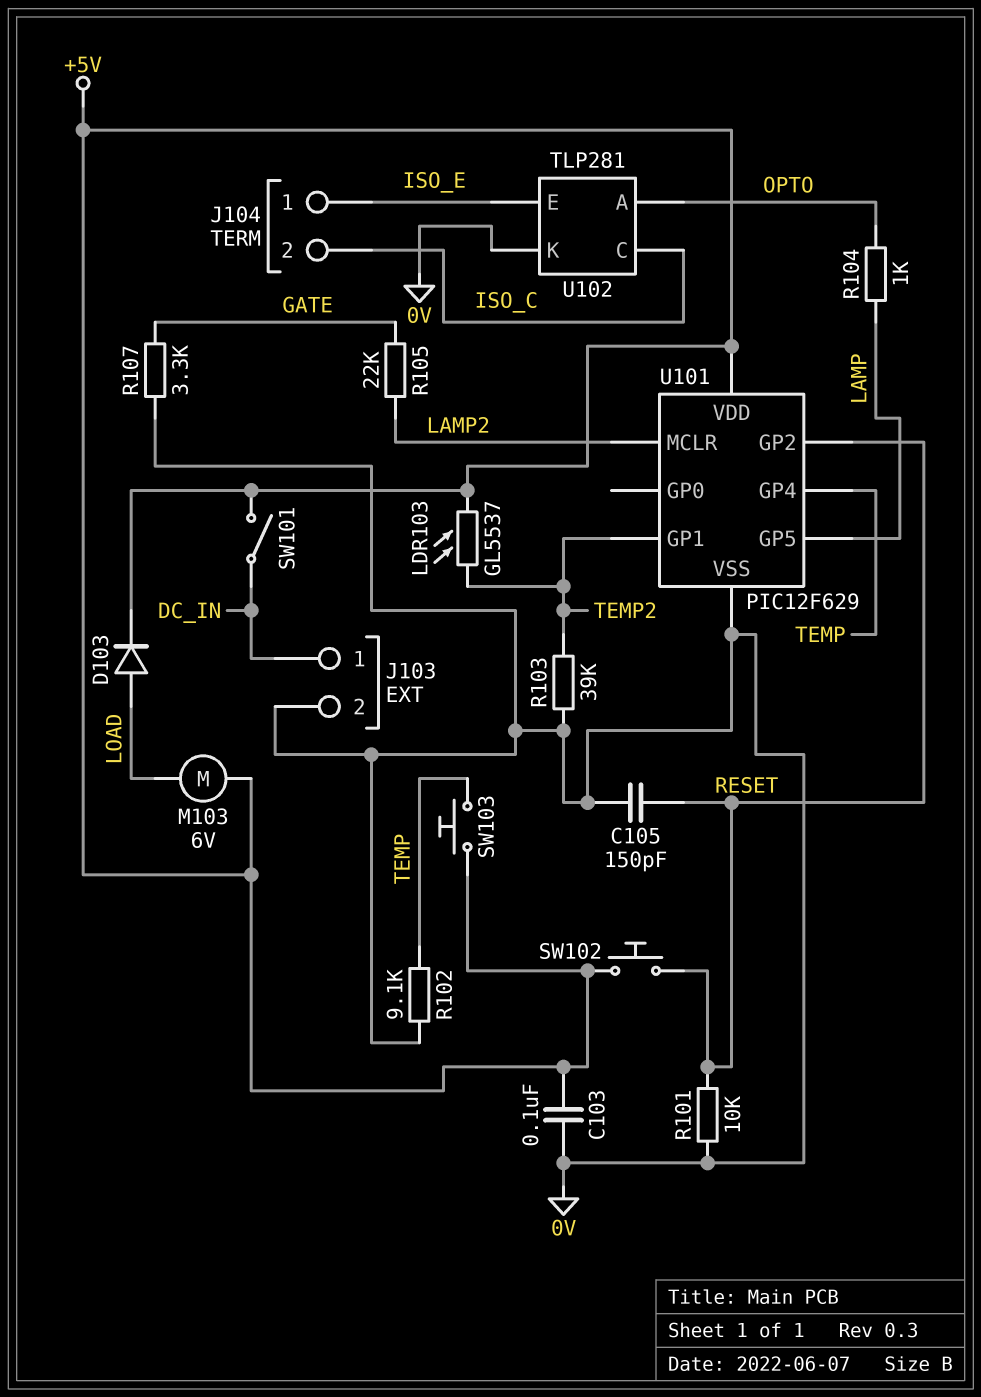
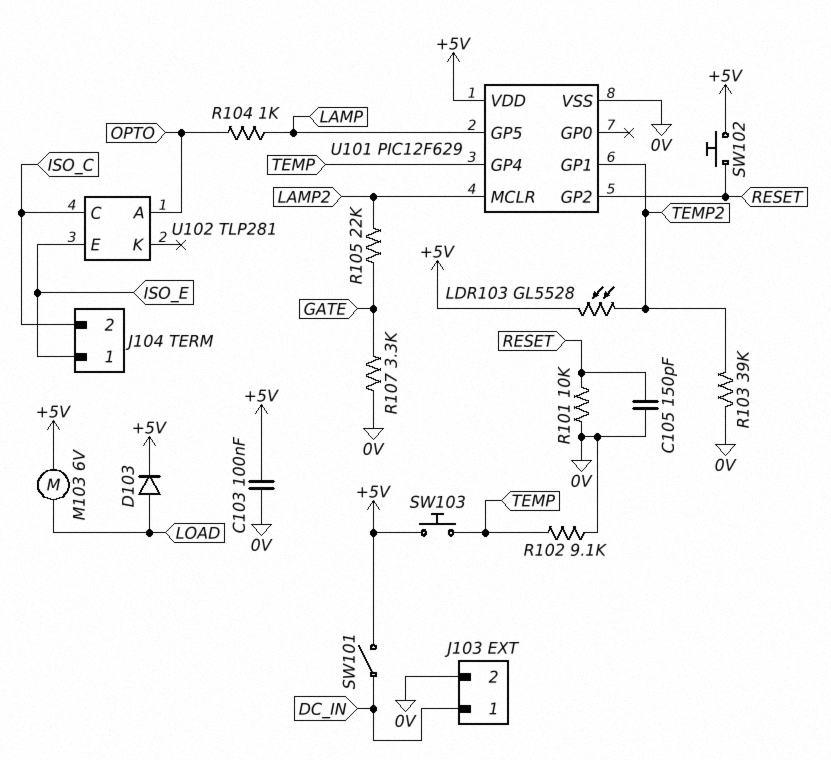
LDR103: GL5537 (+5V, TEMP2) -> GL5528 (+5V, TEMP2)
U102 pin K: 0V -> none

